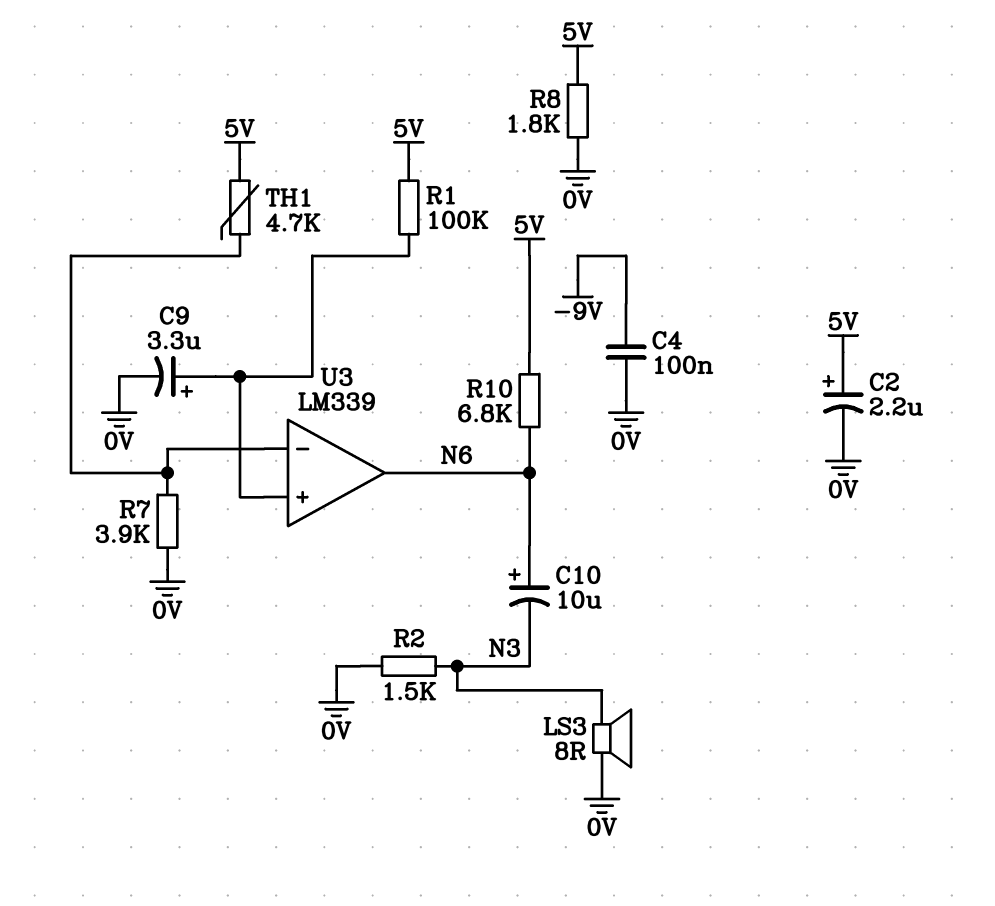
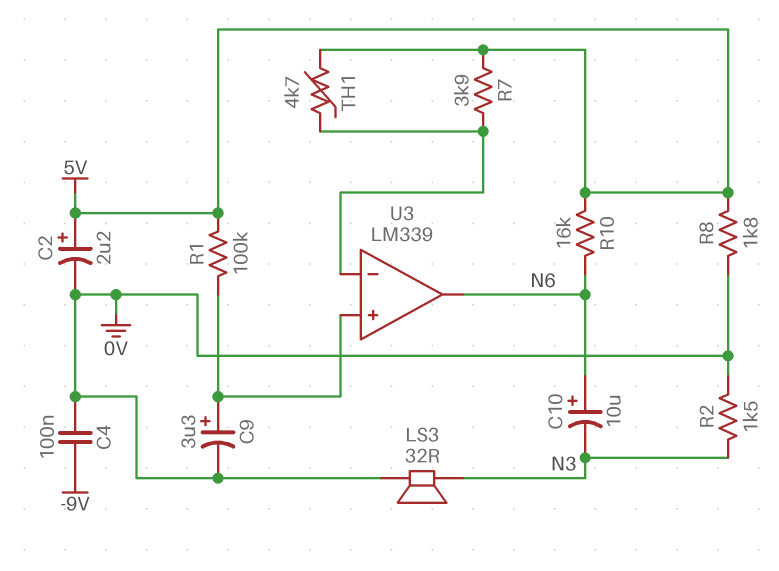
LS3: speaker 8R (0V, N3) -> speaker 32R (0V, N3)
R7: 3.9k (0V, U3/in-) -> 3.9k (5V, U3/in-)
R10: 6.8k (5V, N6) -> 16k (5V, N6)

